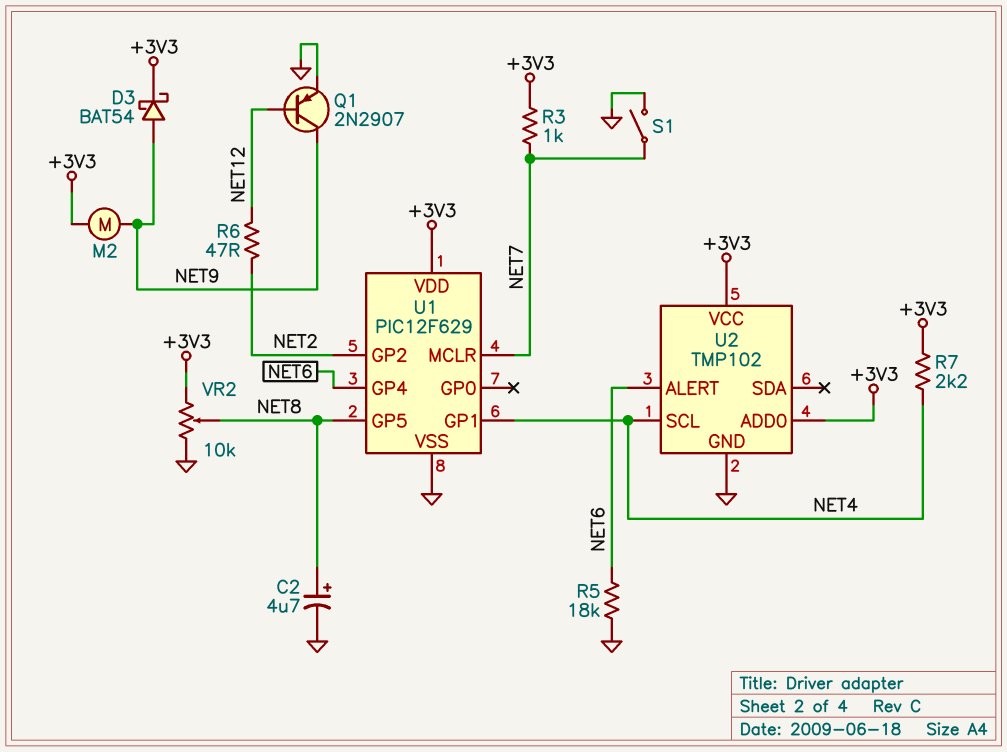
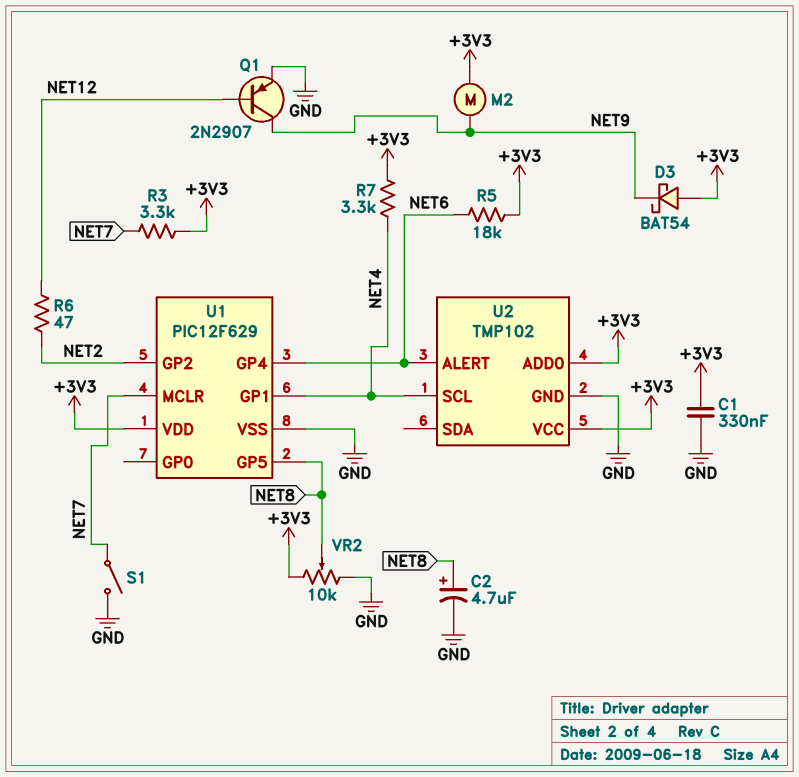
C1: none -> 330nF (+3V3, GND)
D3: schottky BAT54 (A NET9, K +3V3) -> schottky BAT54 (A +3V3, K NET9)
R3: 1k (+3V3, NET7) -> 3.3k (+3V3, NET7)
R5: 18k (GND, NET6) -> 18k (+3V3, NET6)
R7: 2.2k (+3V3, NET4) -> 3.3k (+3V3, NET4)

